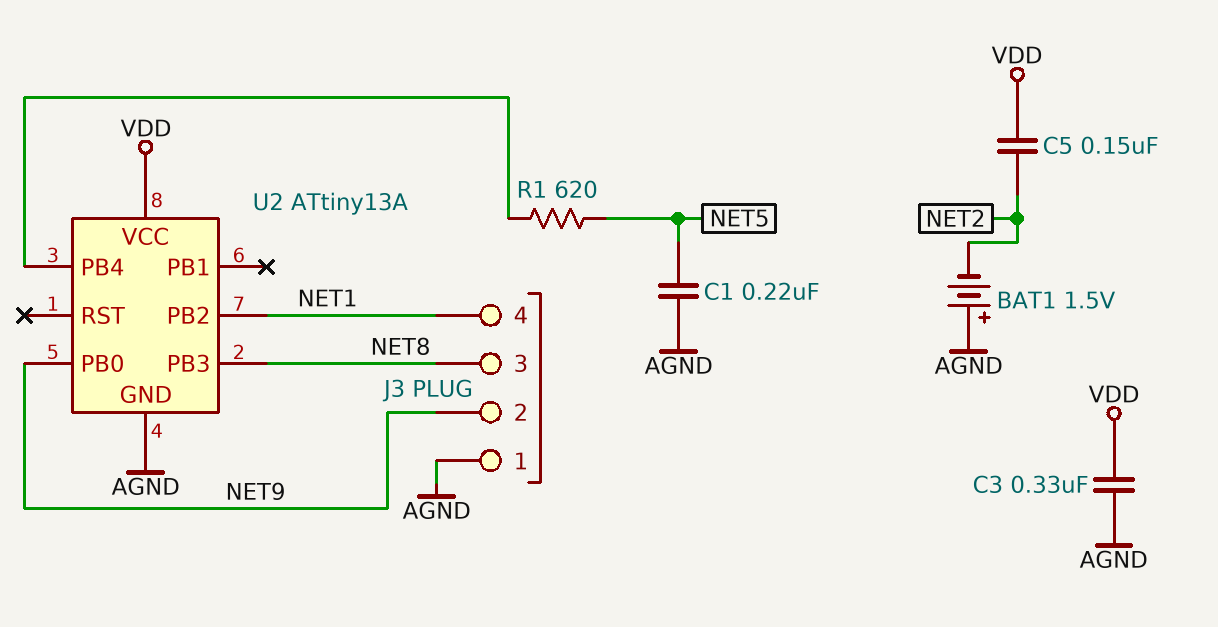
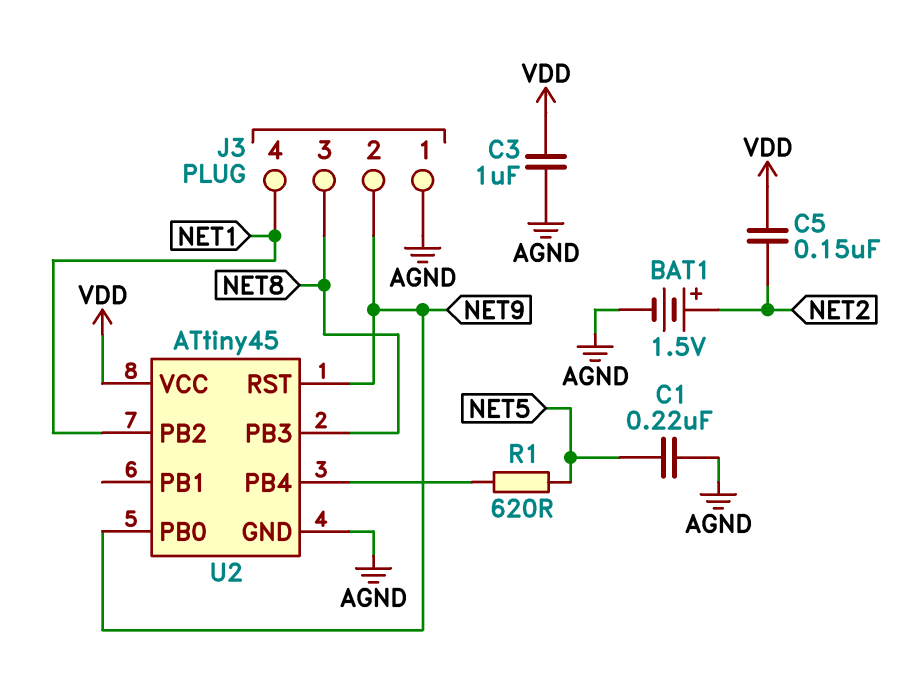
BAT1: 1.5V (plus AGND, minus NET2) -> 1.5V (plus NET2, minus AGND)
C3: 330nF (AGND, VDD) -> 1uF (AGND, VDD)
U2: ATtiny13A -> ATtiny45
U2 pin RST: none -> NET9

